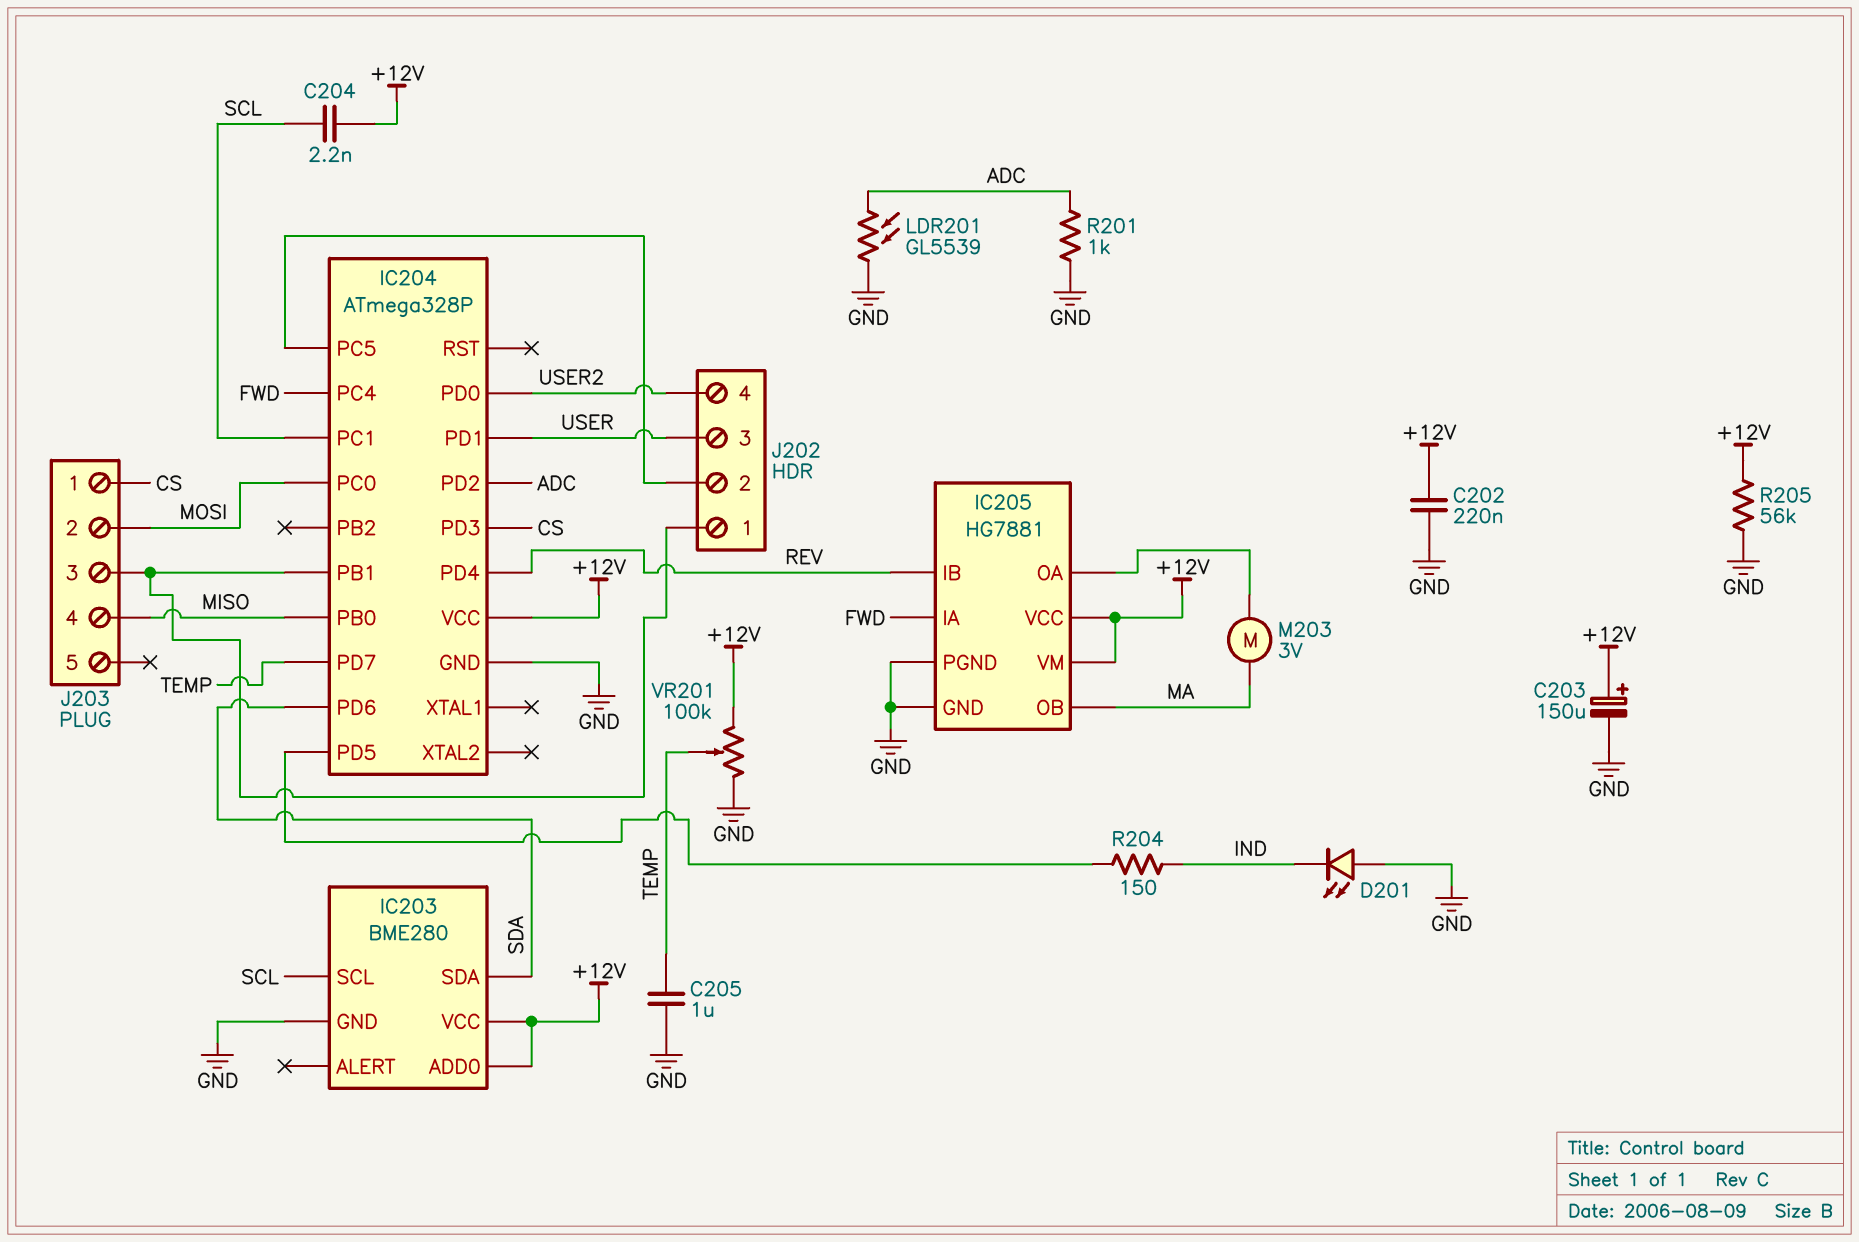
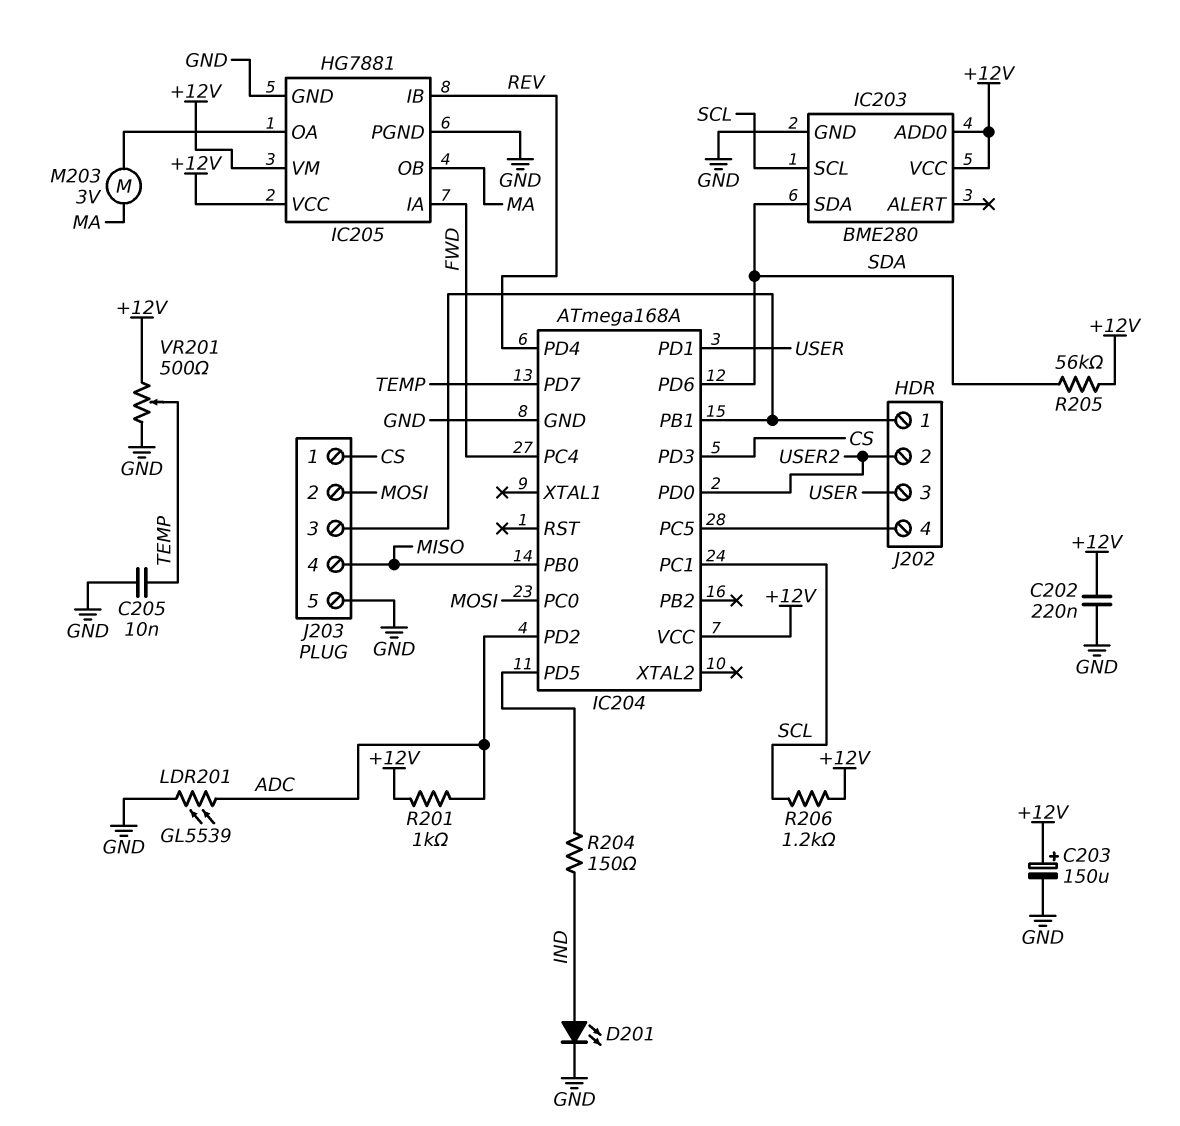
C204: 2.2nF (+12V, SCL) -> none
C205: 1uF (GND, TEMP) -> 10nF (GND, TEMP)
D201: LED (A GND, K IND) -> LED (A IND, K GND)
IC204: ATmega328P -> ATmega168A
J202 pin 2: IC204/PC5 -> USER2
J202 pin 4: USER2 -> IC204/PC5
J203 pin 5: none -> GND
R201: 1k (ADC, GND) -> 1k (+12V, ADC)
R205: 56k (+12V, GND) -> 56k (+12V, SDA)
R206: none -> 1.2k (+12V, SCL)
VR201: 100k (+12V, GND, wiper TEMP) -> 500 (+12V, GND, wiper TEMP)

